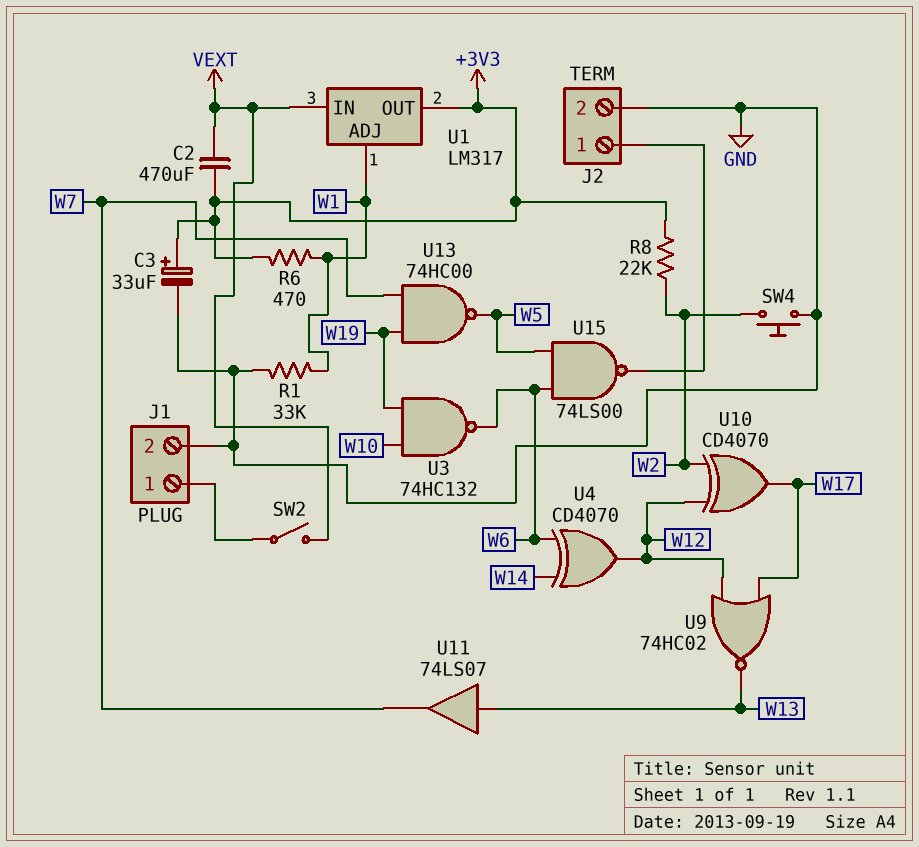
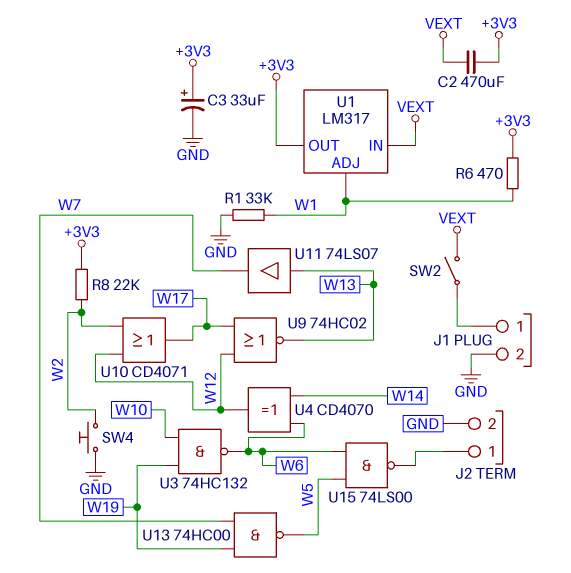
U10: XOR CD4070 (in W2, in W12, out W17) -> OR CD4071 (in W2, in W12, out W17)

